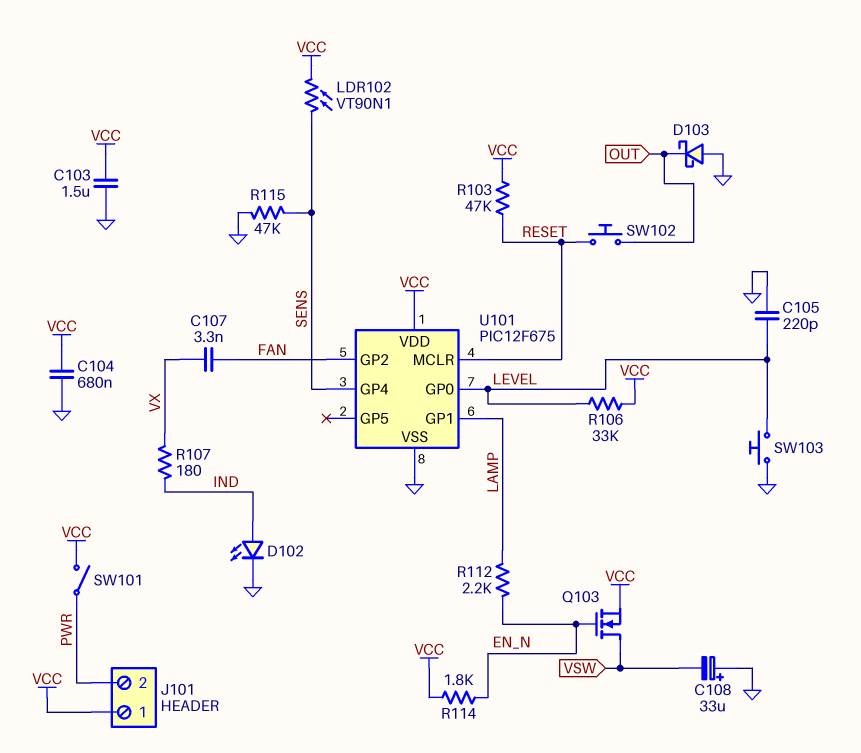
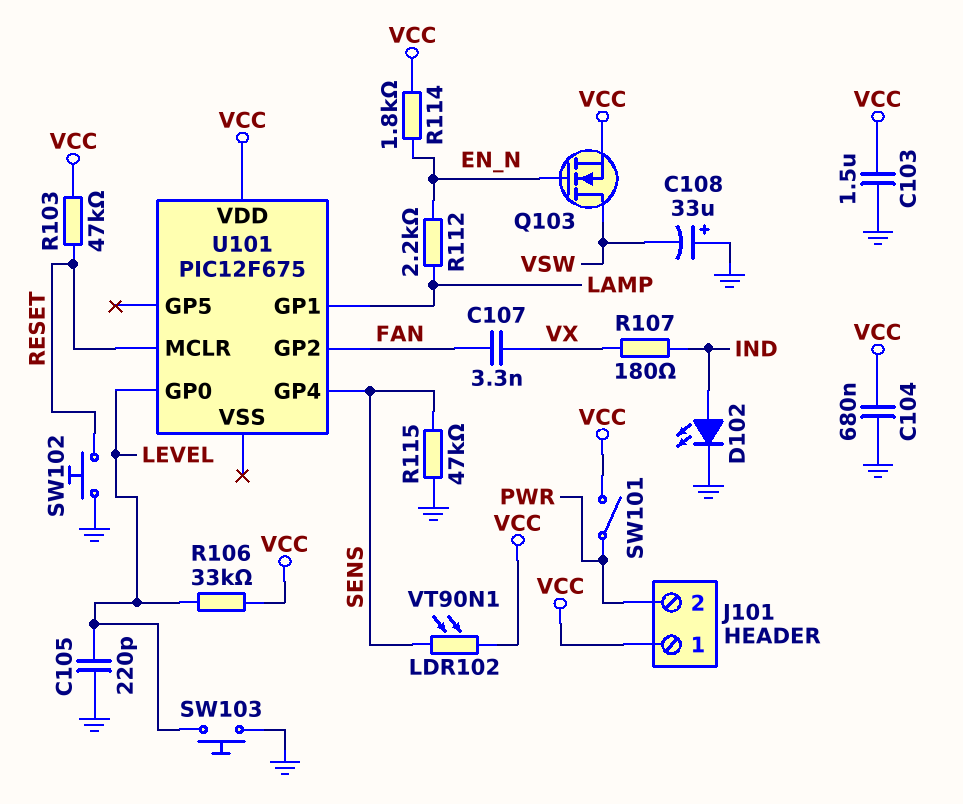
D103: schottky (A GND, K OUT) -> none
SW102: button (OUT, RESET) -> button (GND, RESET)
U101 pin VSS: GND -> none

